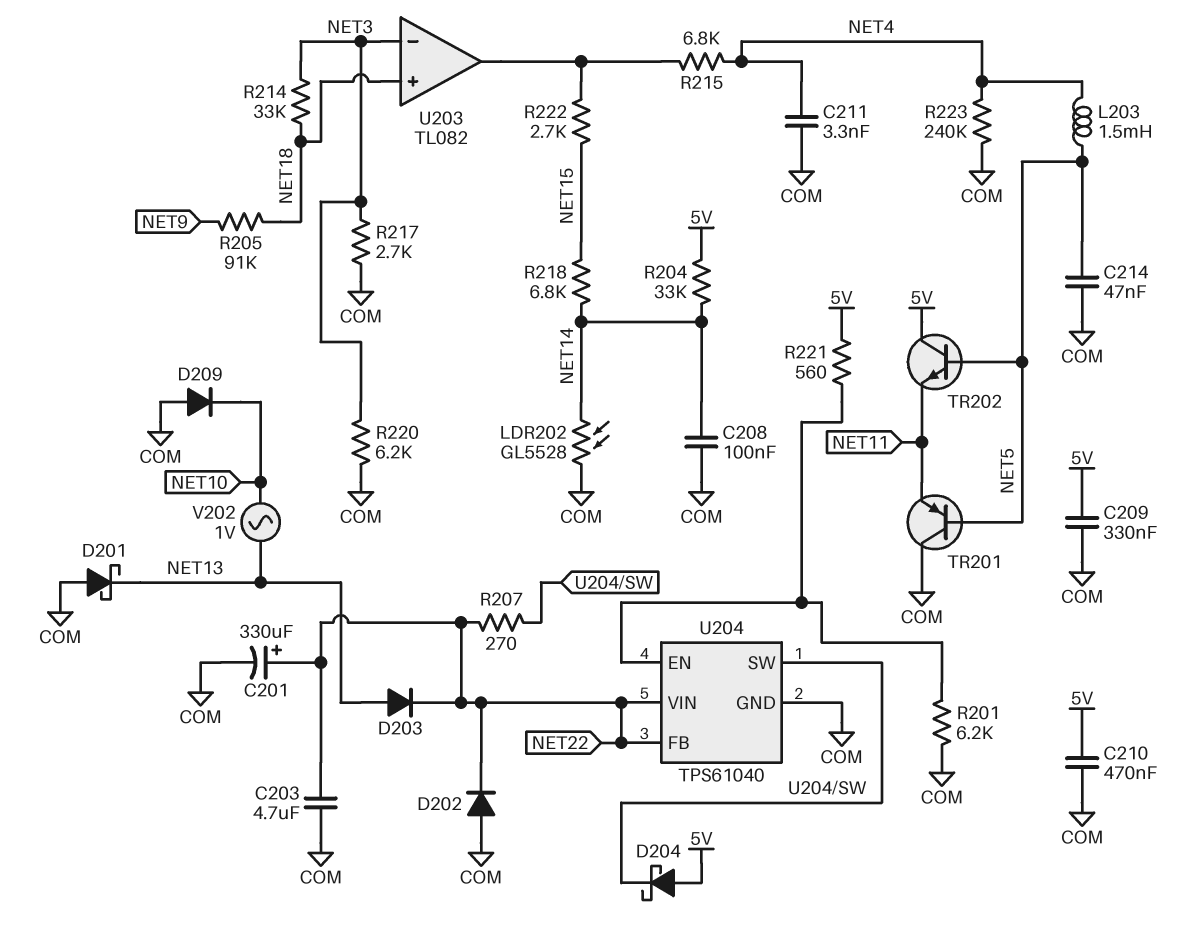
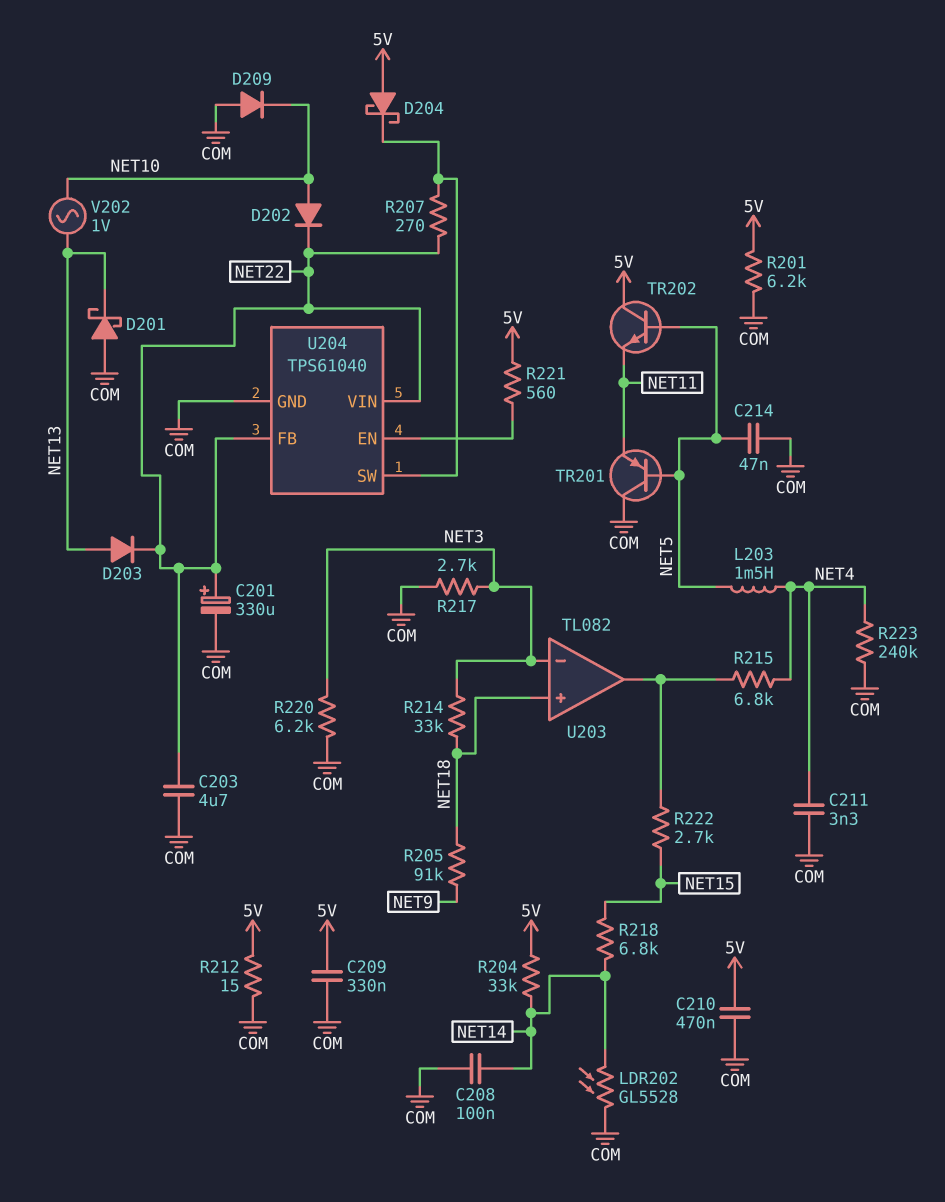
D202: diode (A COM, K NET22) -> diode (A NET10, K NET22)
R201: 6.2k (COM, U204/EN) -> 6.2k (5V, COM)
R212: none -> 15 (5V, COM)

